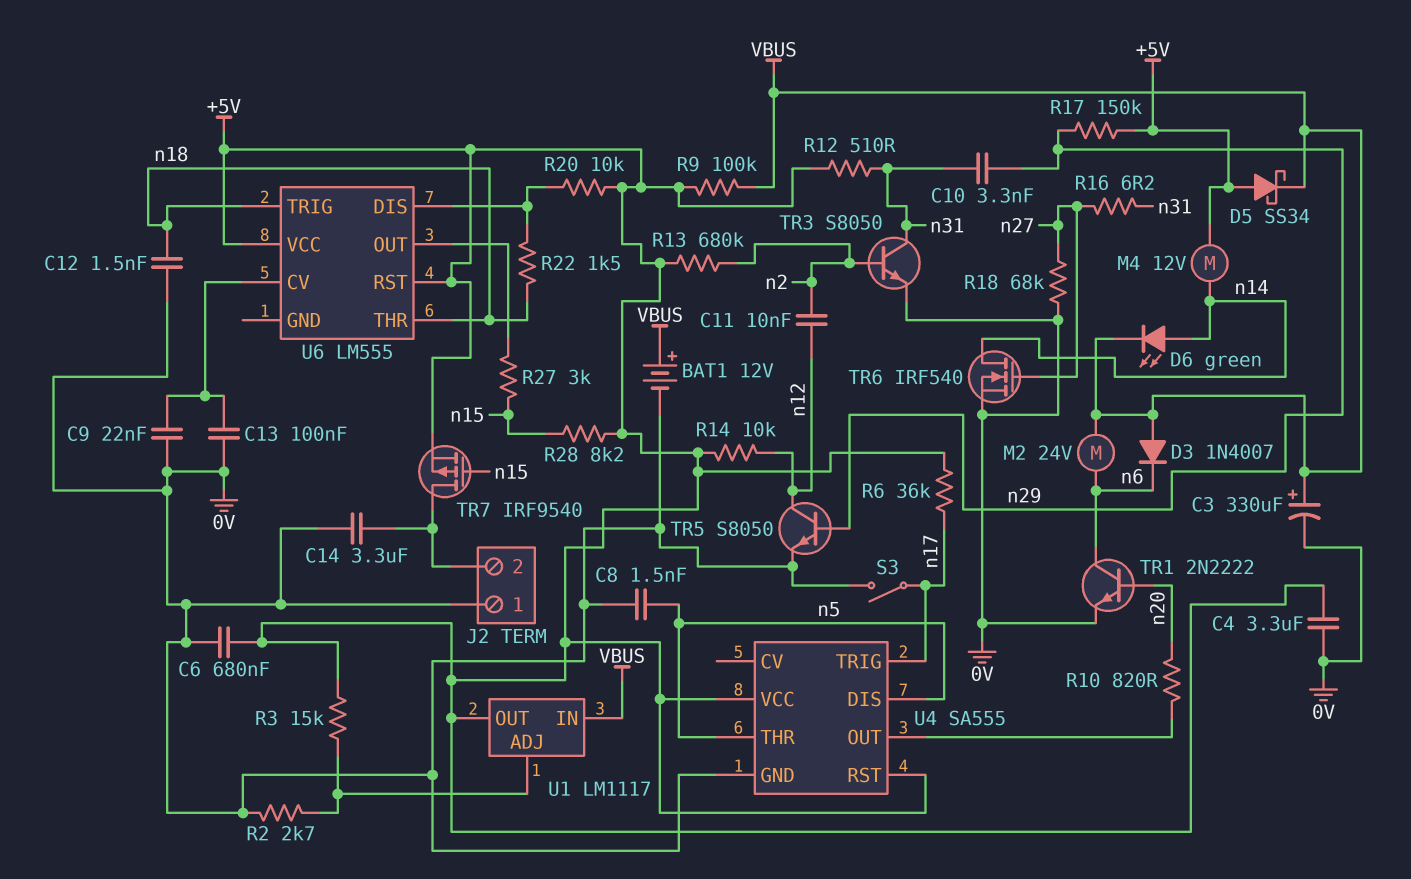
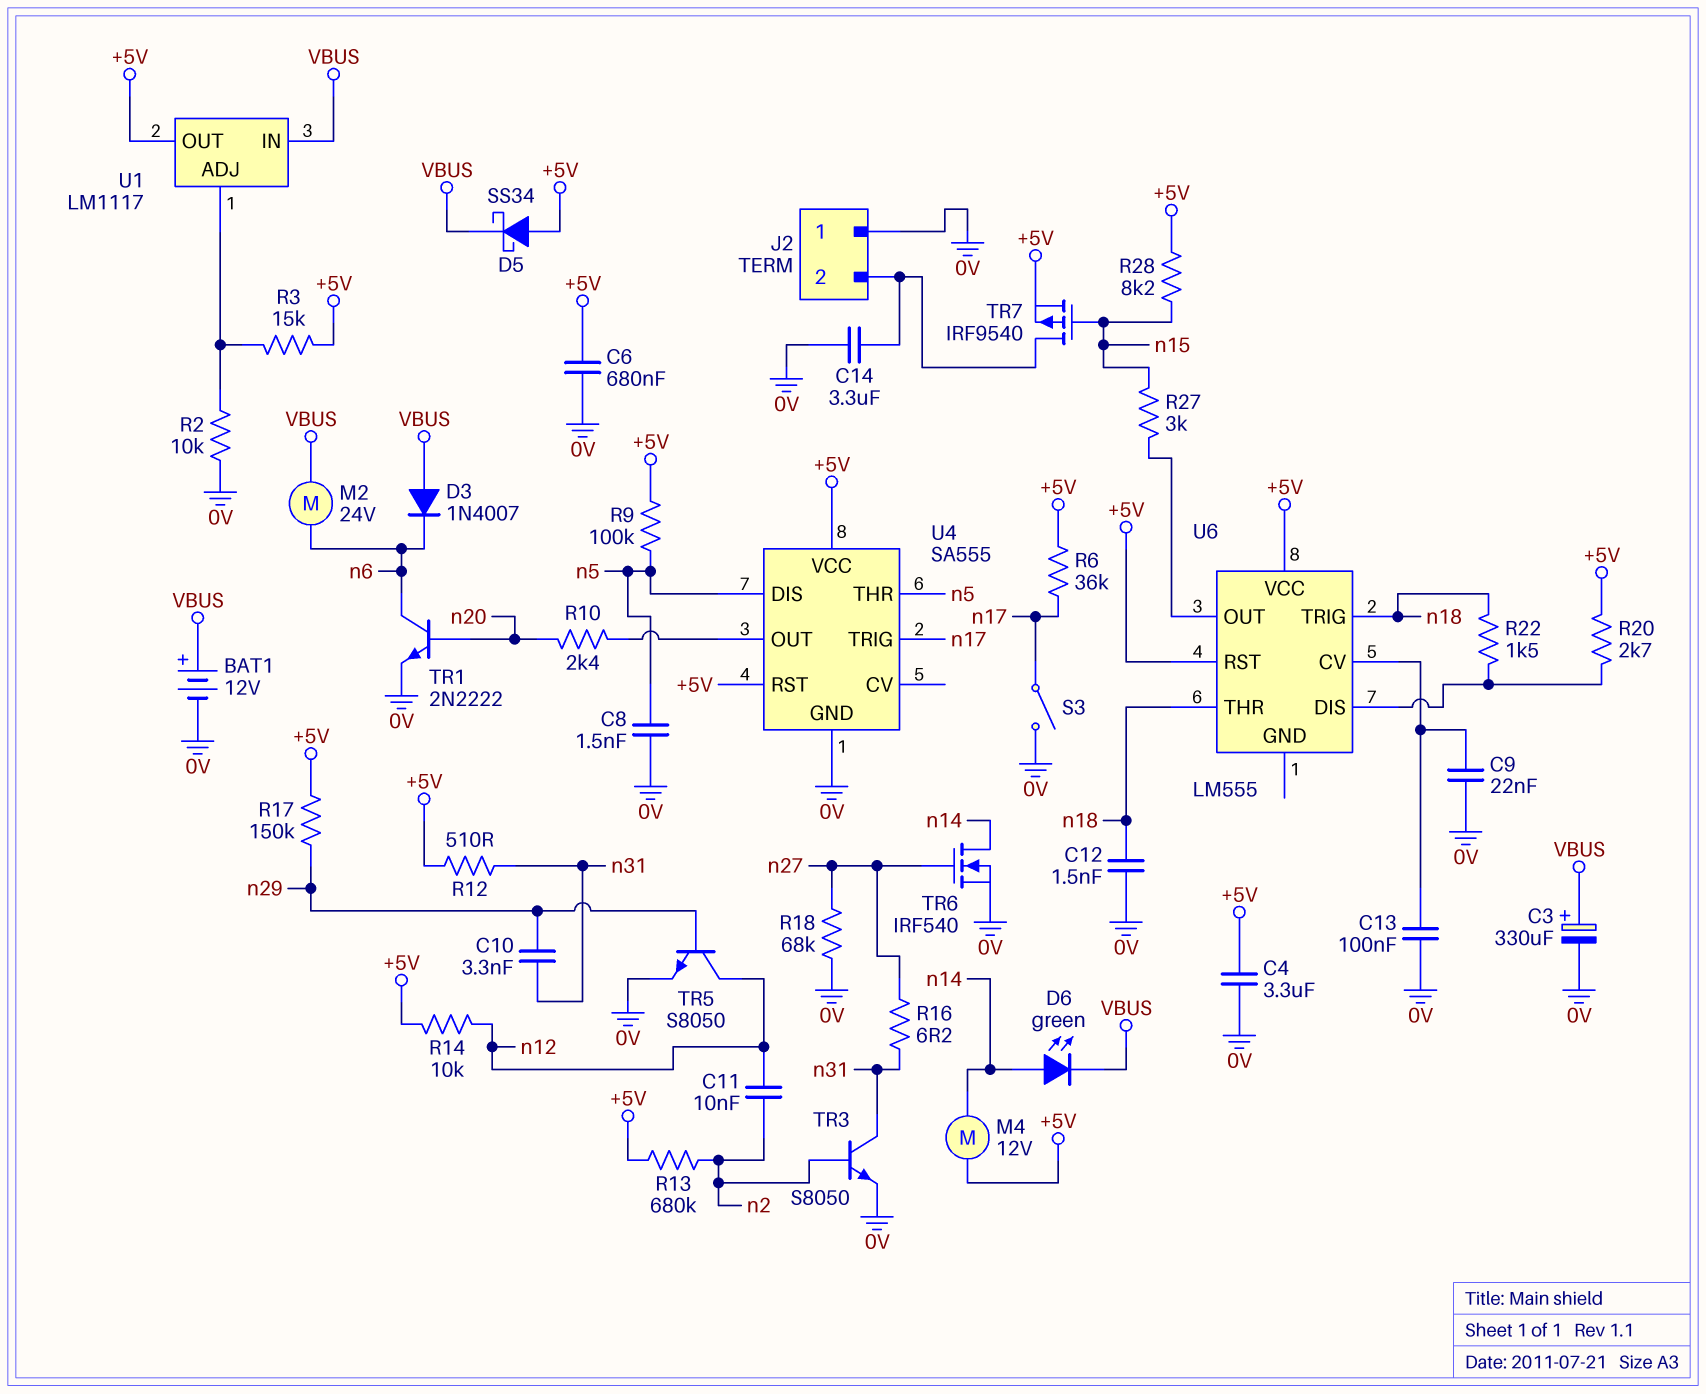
R2: 2.7k (0V, U1/ADJ) -> 10k (0V, U1/ADJ)
R9: 100k (+5V, VBUS) -> 100k (+5V, n5)
R10: 820 (U4/OUT, n20) -> 2.4k (U4/OUT, n20)
R20: 10k (+5V, U6/DIS) -> 2.7k (+5V, U6/DIS)

